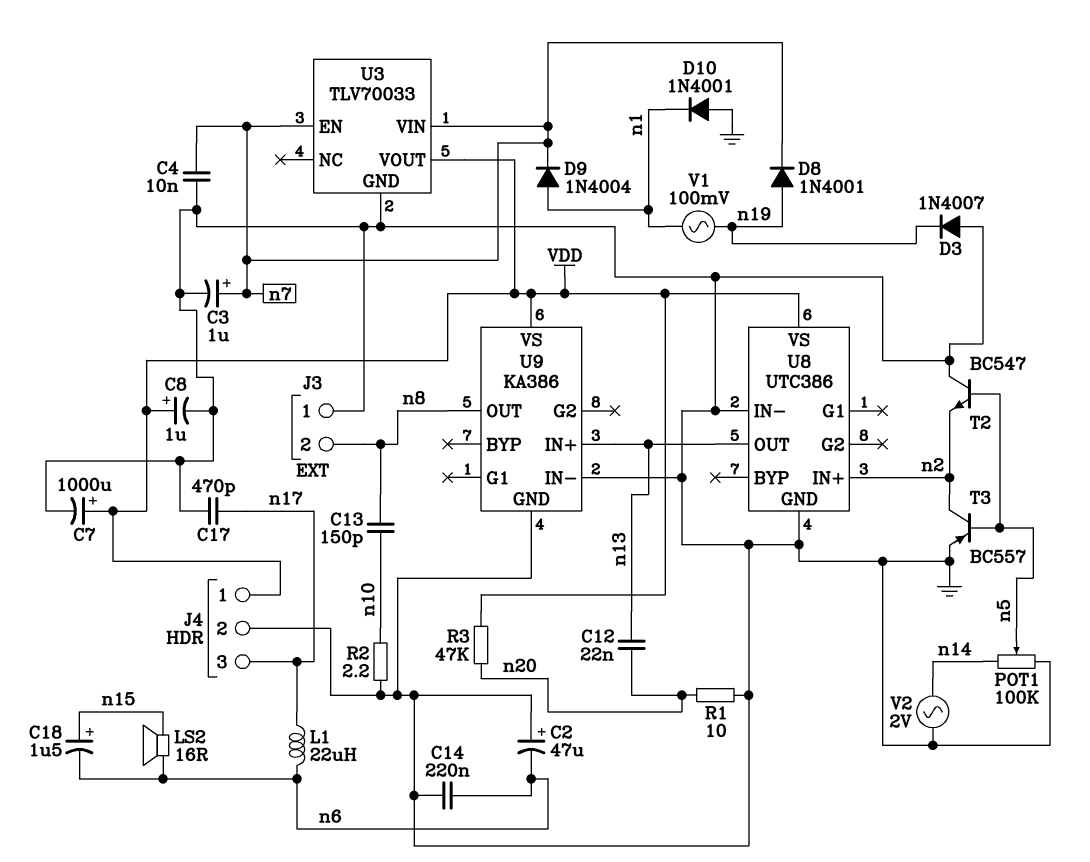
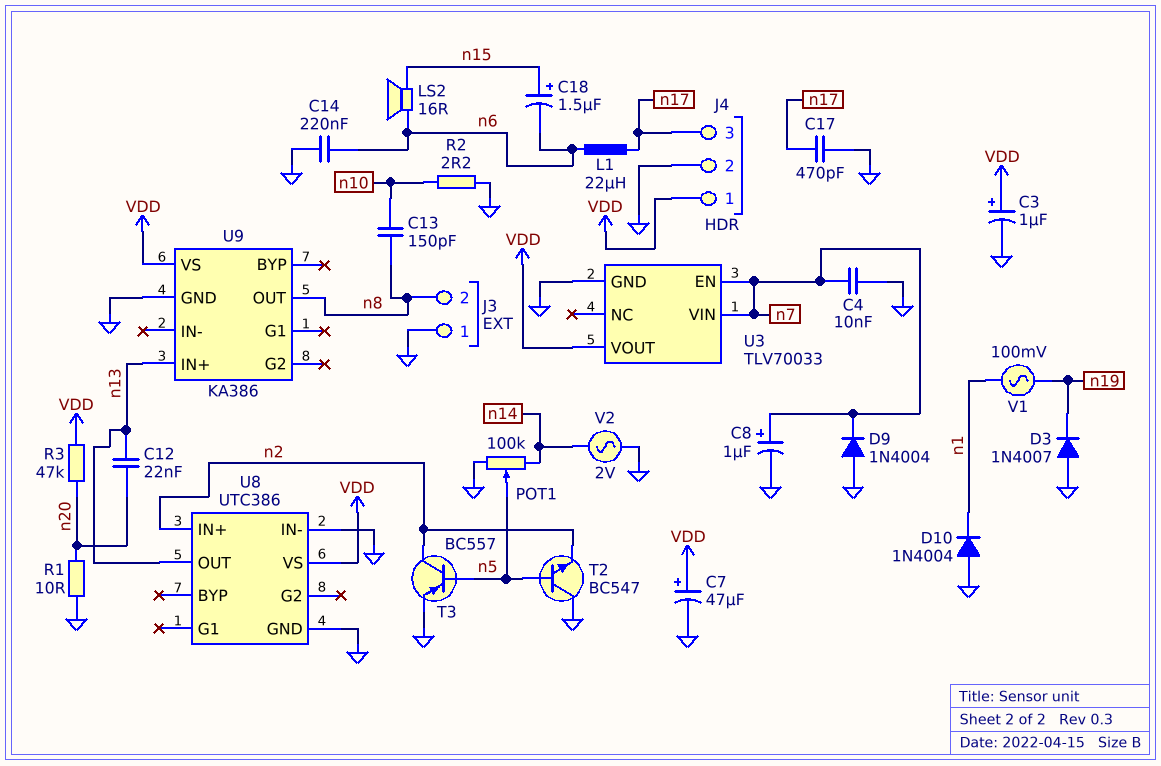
C2: 47uF (plus GND, minus n6) -> none
C3: 1uF (plus n7, minus GND) -> 1uF (plus VDD, minus GND)
C7: 1000uF (plus VDD, minus GND) -> 47uF (plus VDD, minus GND)
C8: 1uF (plus VDD, minus GND) -> 1uF (plus n7, minus GND)
D8: diode 1N4001 (A n19, K n7) -> none
D9: diode 1N4004 (A n1, K n7) -> diode 1N4004 (A GND, K n7)
D10: diode 1N4001 (A GND, K n1) -> diode 1N4004 (A GND, K n1)
U9 pin IN-: GND -> none

